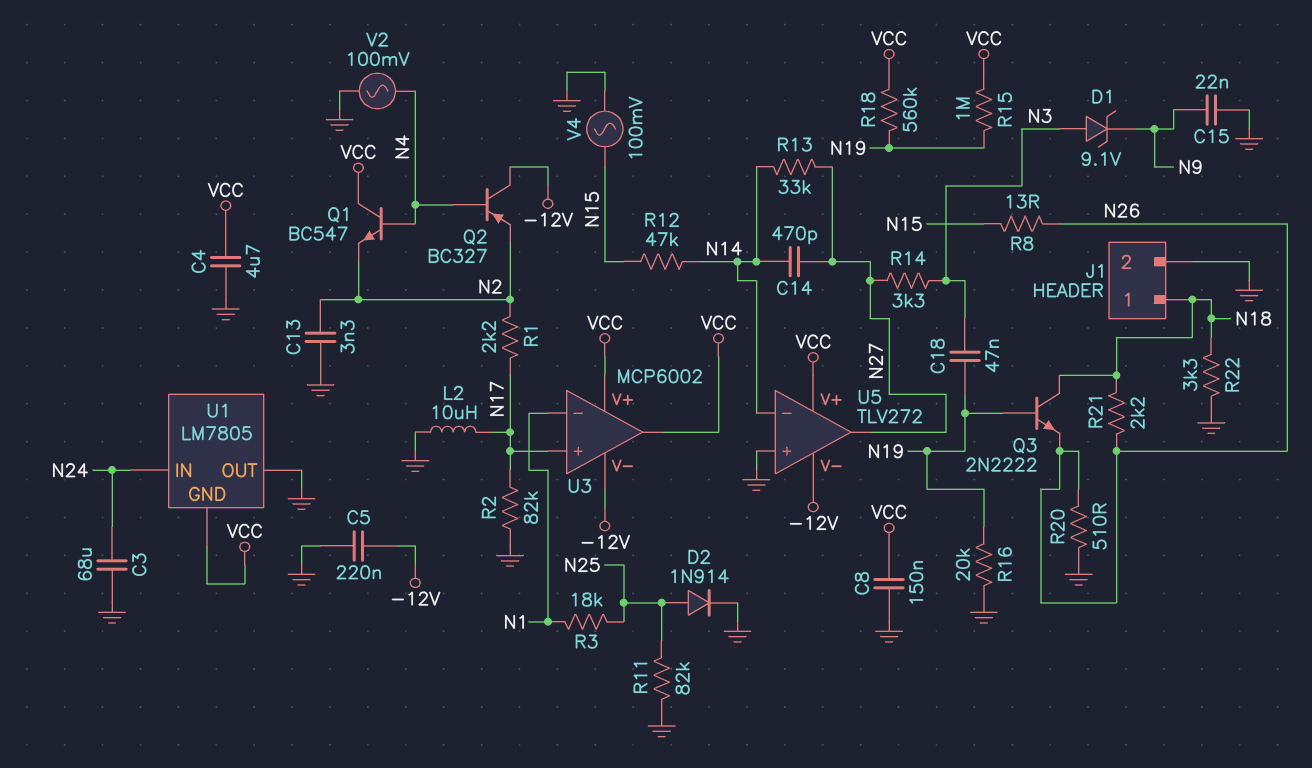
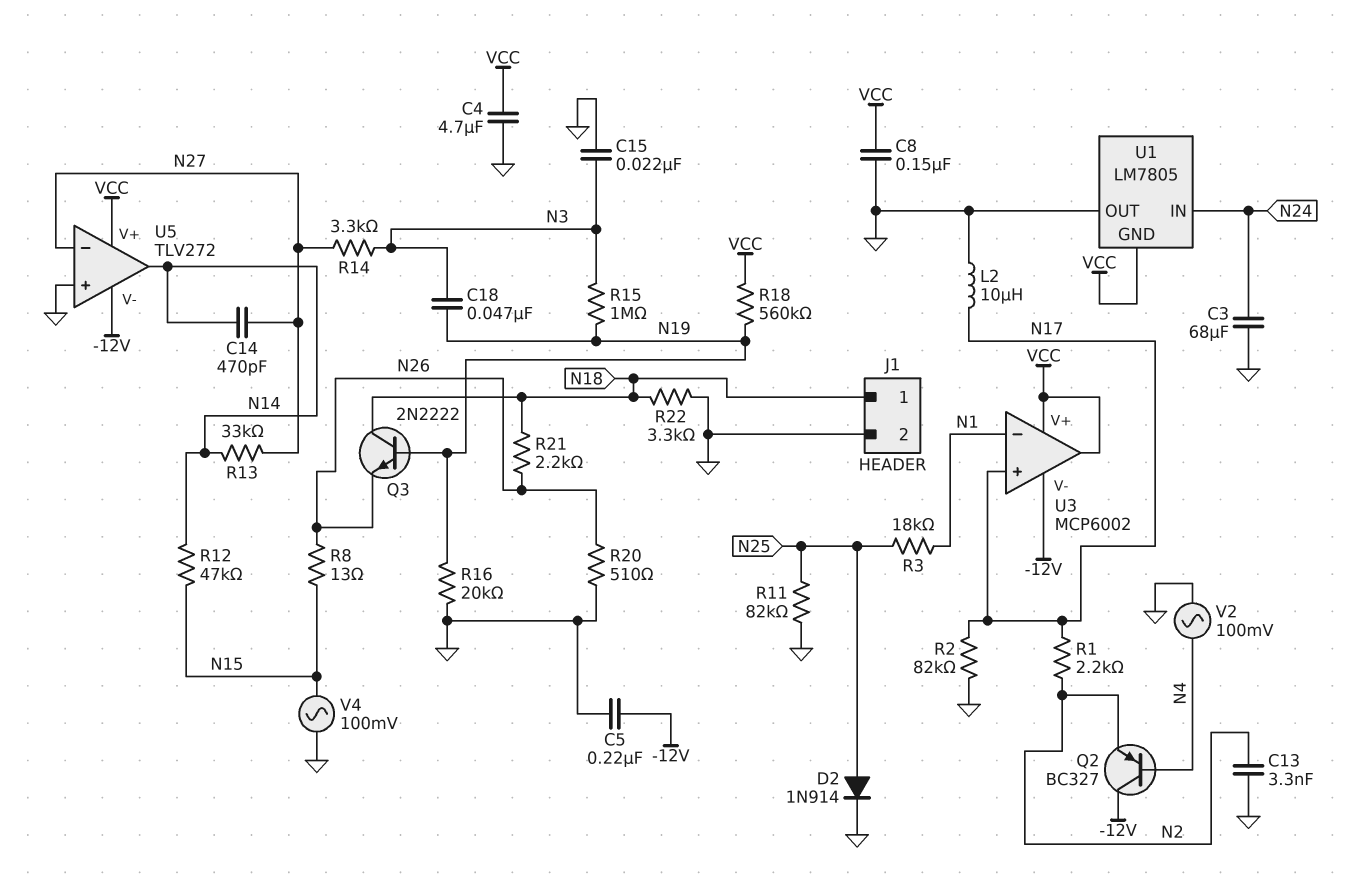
C15: 22nF (GND, N9) -> 22nF (GND, N3)
D1: zener 9.1V (A N3, K N9) -> none
Q1: NPN BC547 (B N4, C VCC, E N2) -> none
R15: 1M (N19, VCC) -> 1M (N3, N19)
U5 pin in-: N14 -> N27
U5 pin out: N27 -> N14

